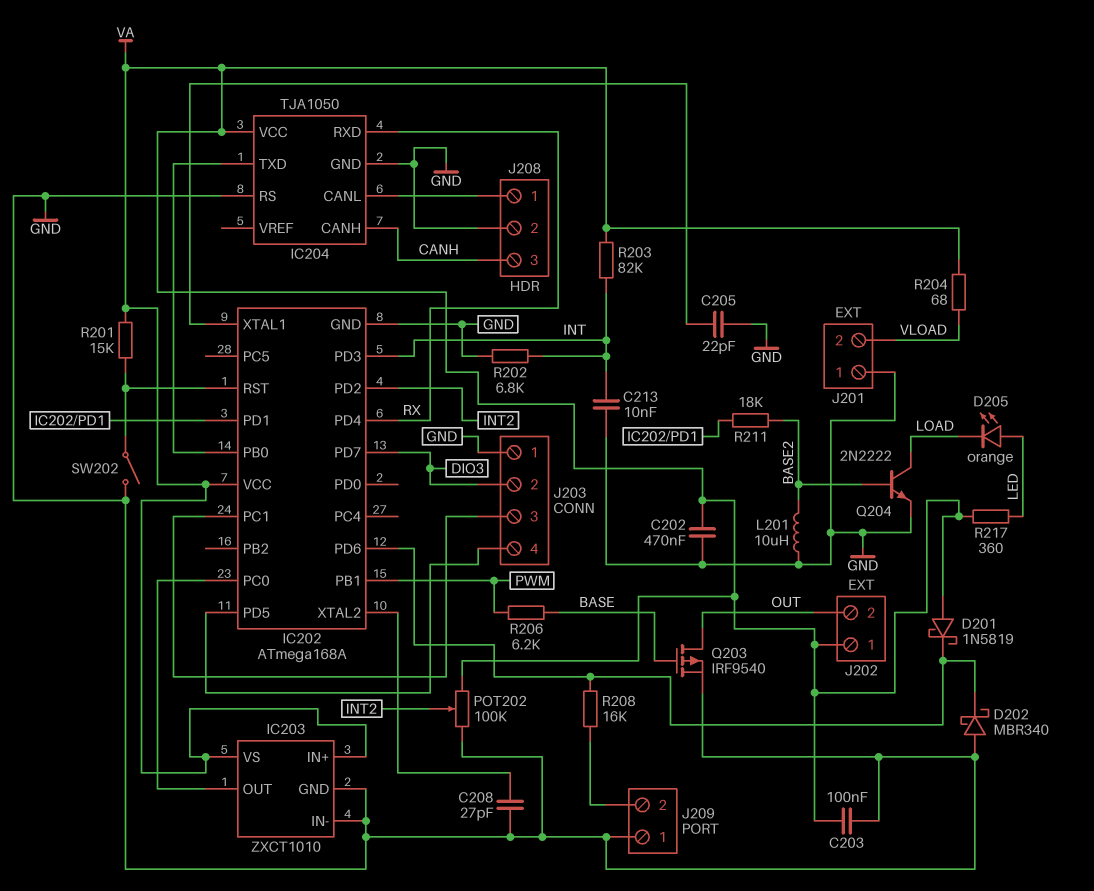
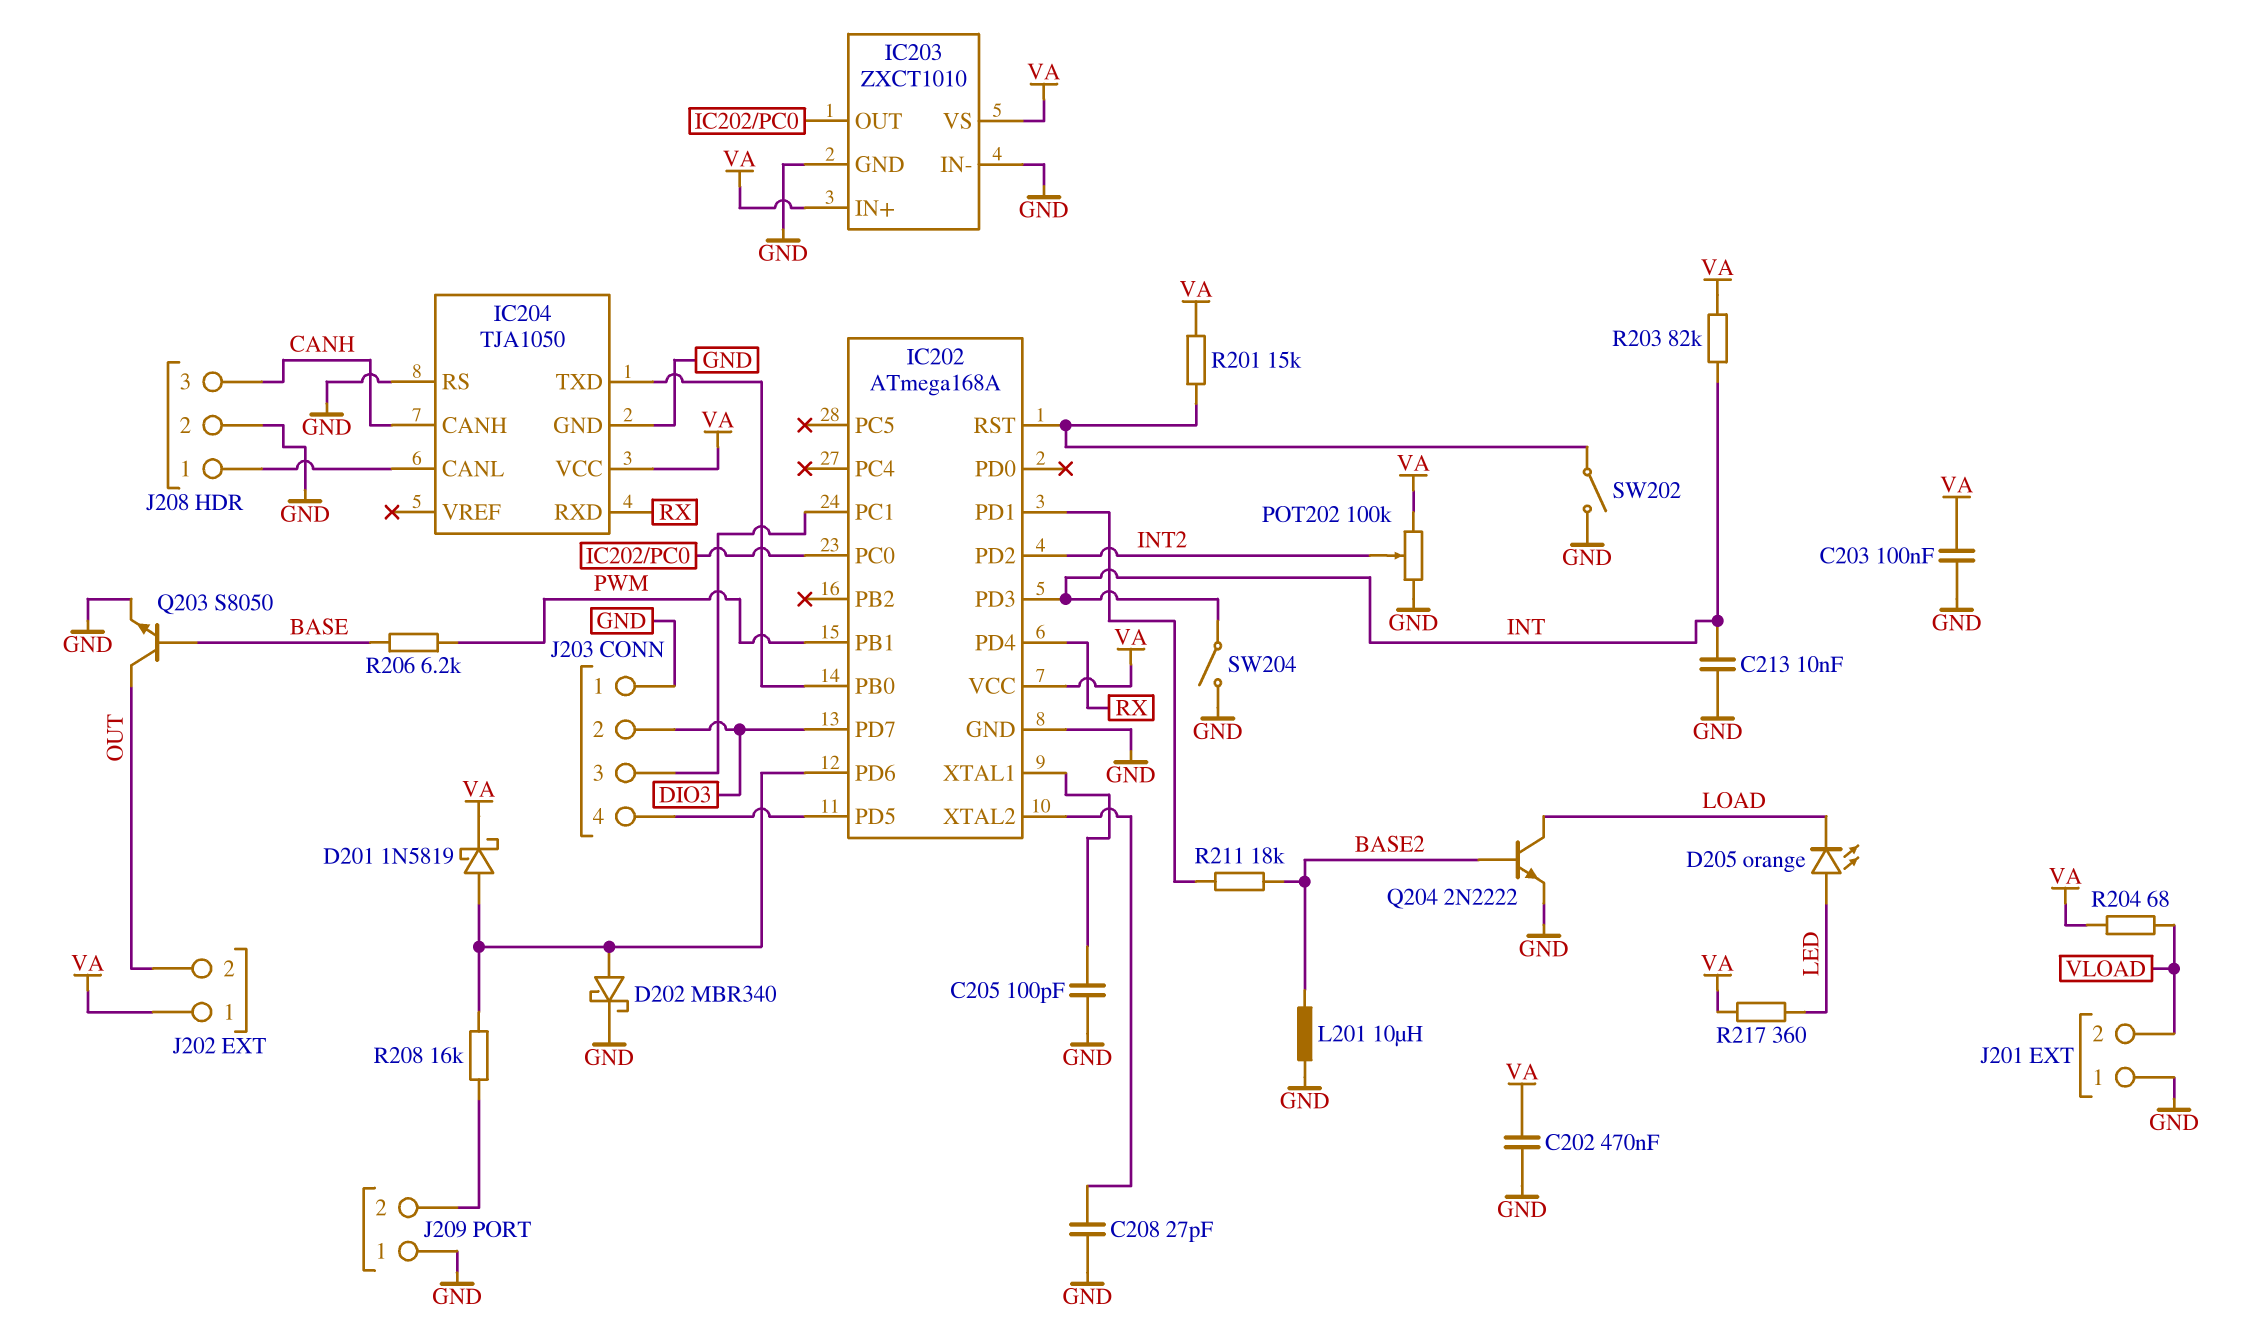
C205: 22pF (GND, IC202/XTAL1) -> 100pF (GND, IC202/XTAL1)
D201: schottky 1N5819 (A VA, K IC202/PD6) -> schottky 1N5819 (A IC202/PD6, K VA)
D202: schottky MBR340 (A GND, K IC202/PD6) -> schottky MBR340 (A IC202/PD6, K GND)
Q203: PMOS IRF9540 (G BASE, D OUT, S GND) -> NPN S8050 (B BASE, C OUT, E GND)
R202: 6.8k (GND, INT) -> none
SW204: none -> switch (GND, INT)

